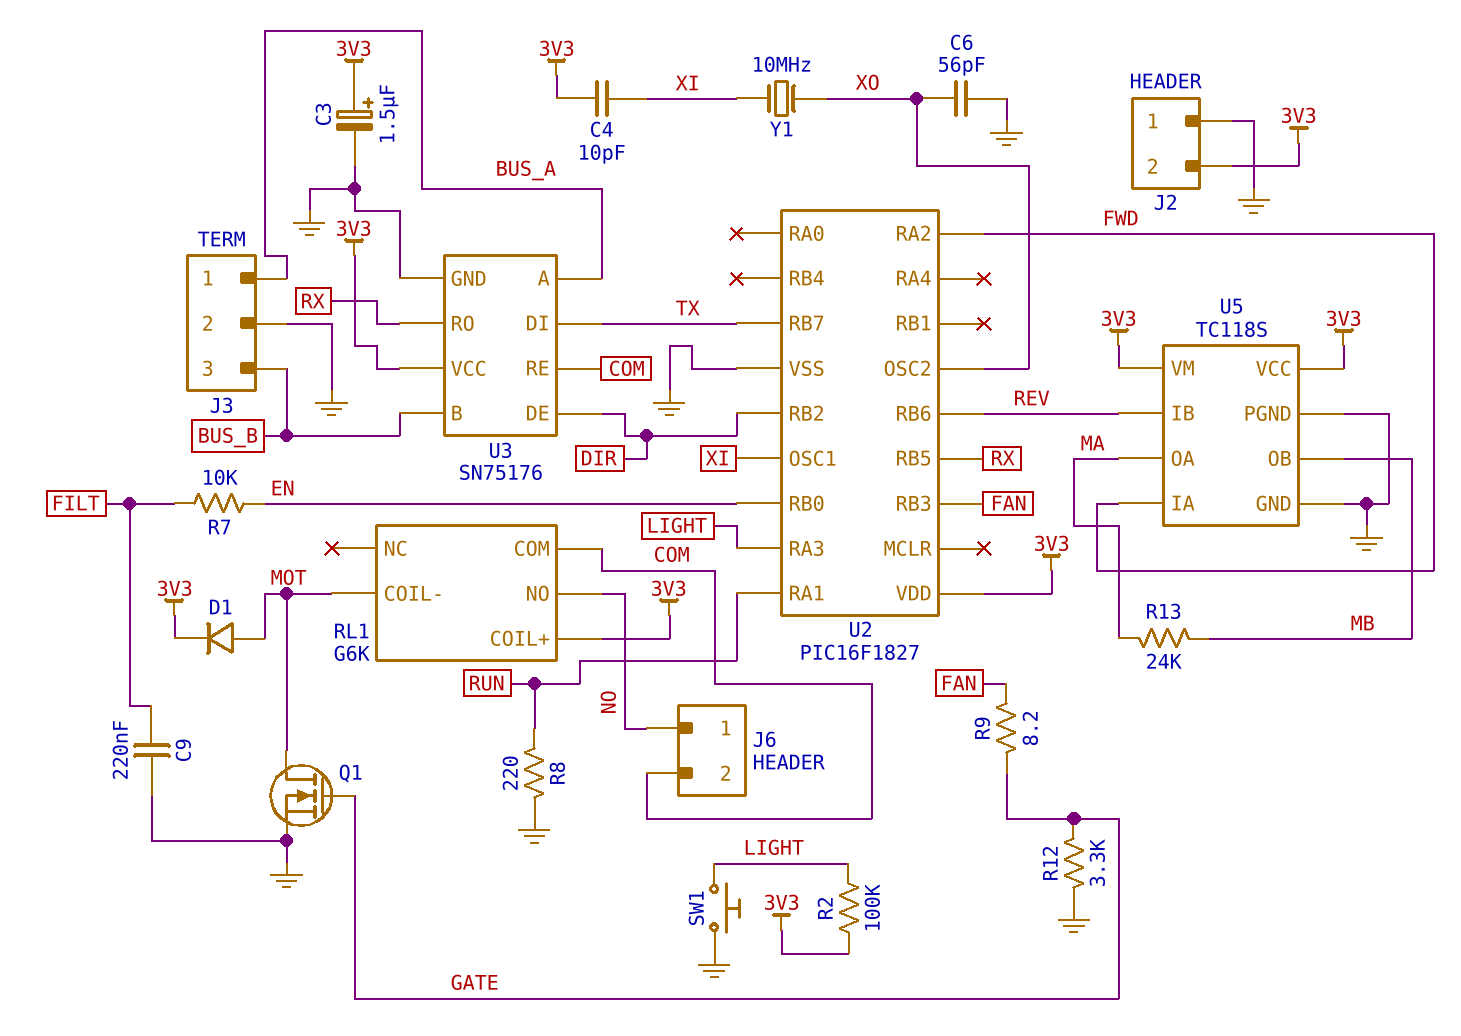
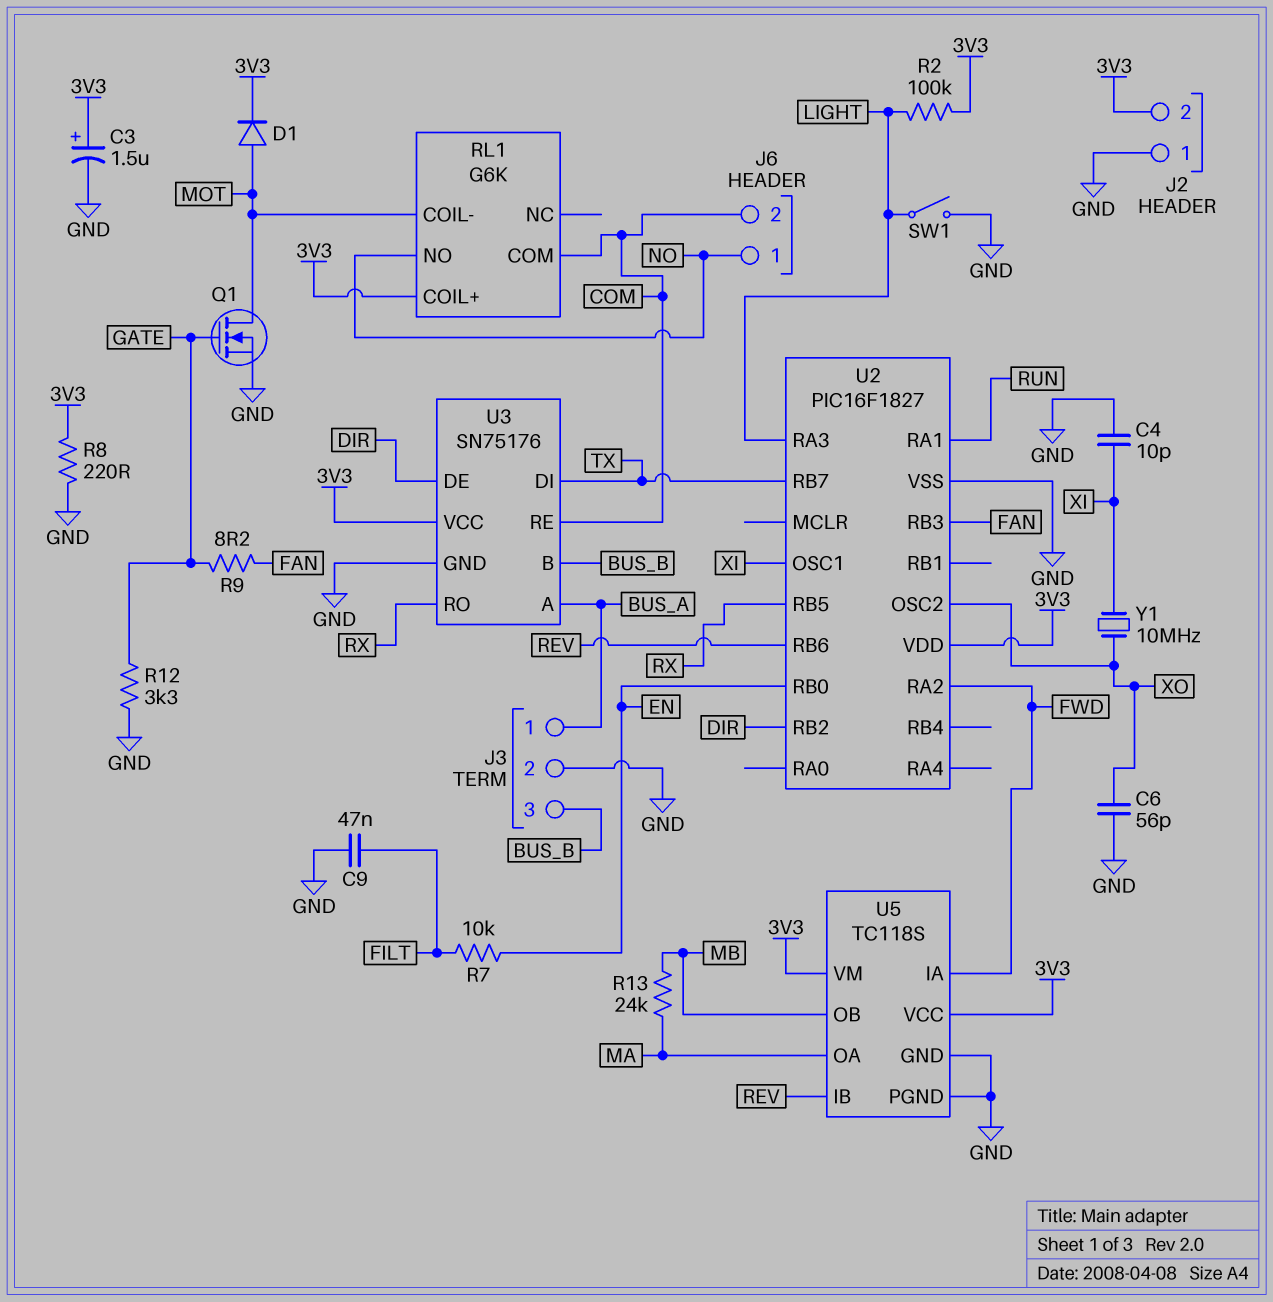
C4: 10pF (3V3, XI) -> 10pF (GND, XI)
C9: 220nF (FILT, GND) -> 47nF (FILT, GND)
R8: 220 (GND, RUN) -> 220 (3V3, GND)
SW1: button (GND, LIGHT) -> switch (GND, LIGHT)

